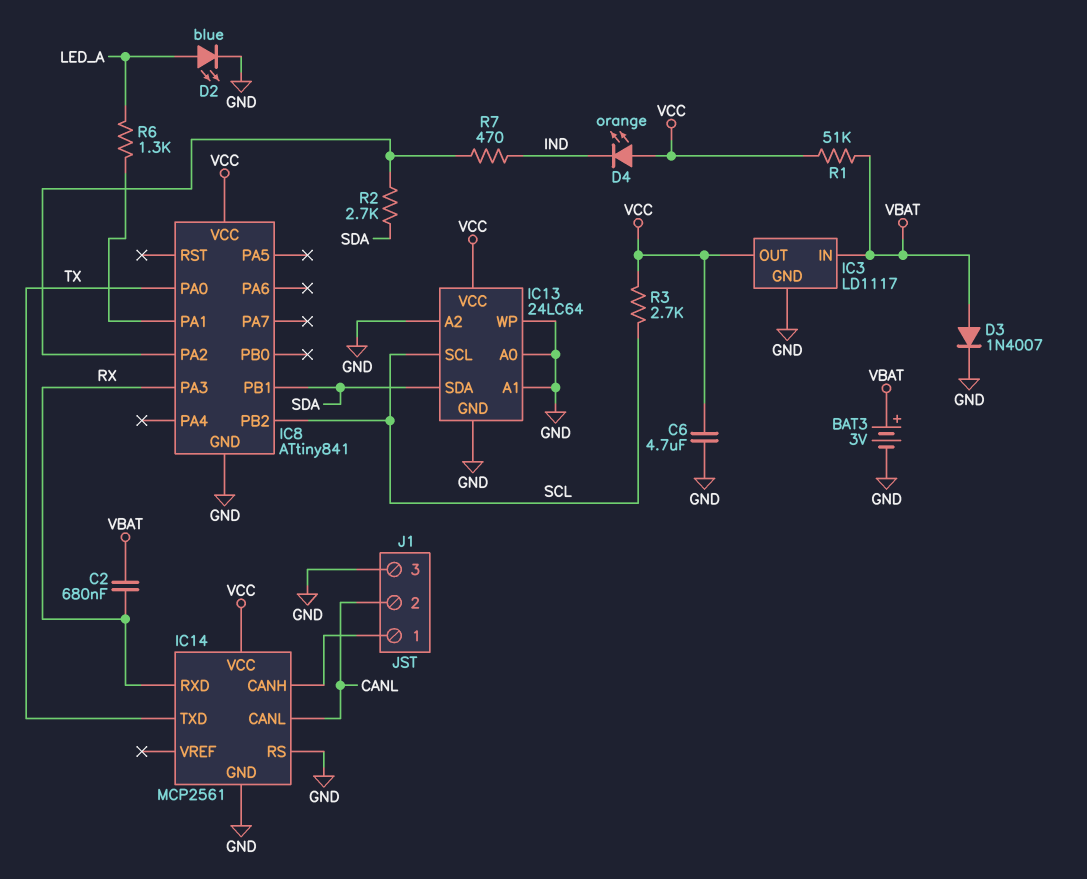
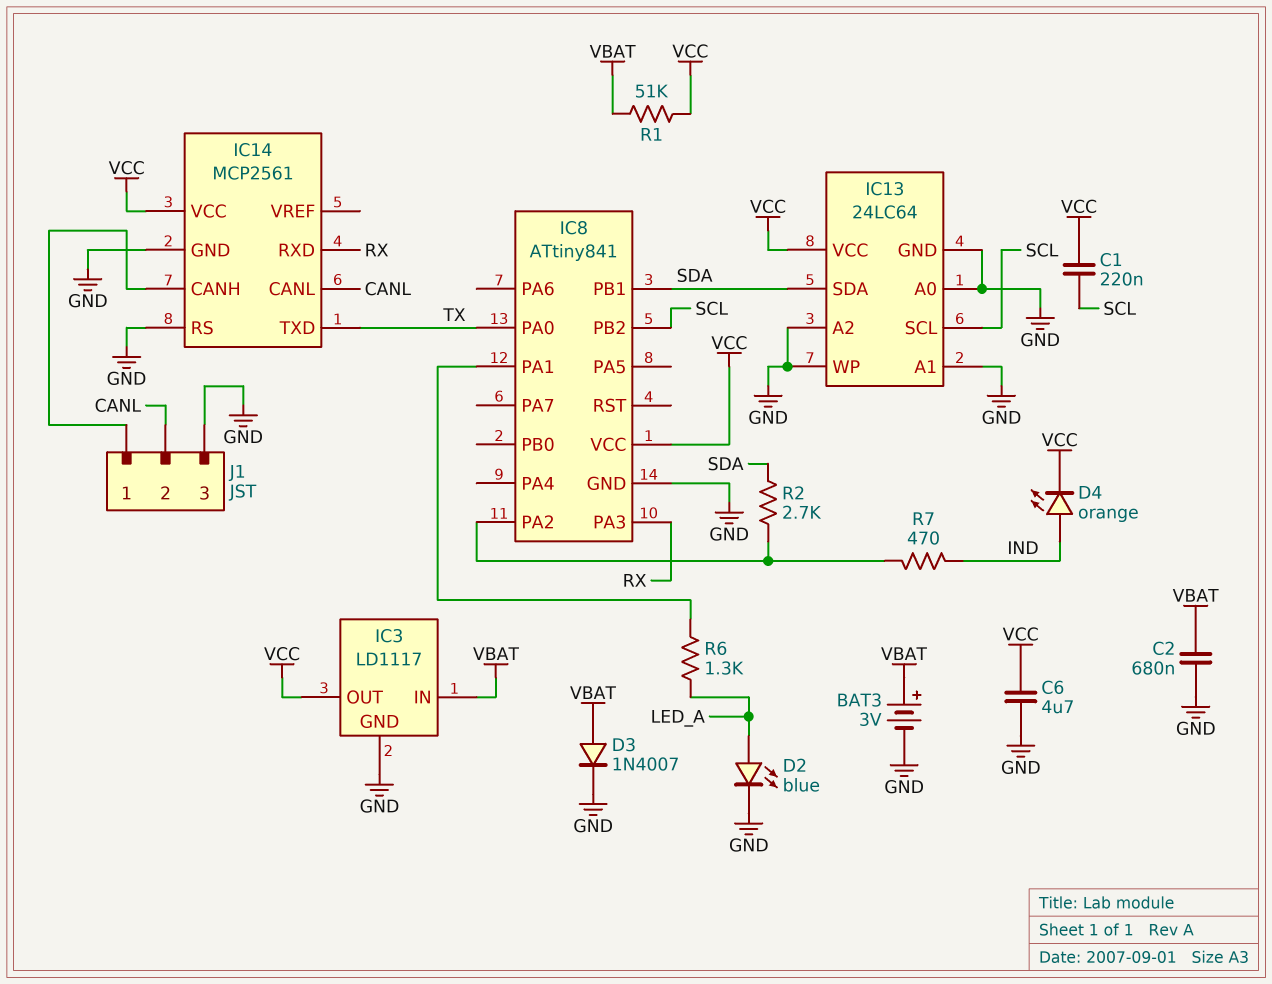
C1: none -> 220nF (SCL, VCC)
C2: 680nF (RX, VBAT) -> 680nF (GND, VBAT)
D4: LED orange (A VCC, K IND) -> LED orange (A IND, K VCC)
R3: 2.7k (SCL, VCC) -> none

